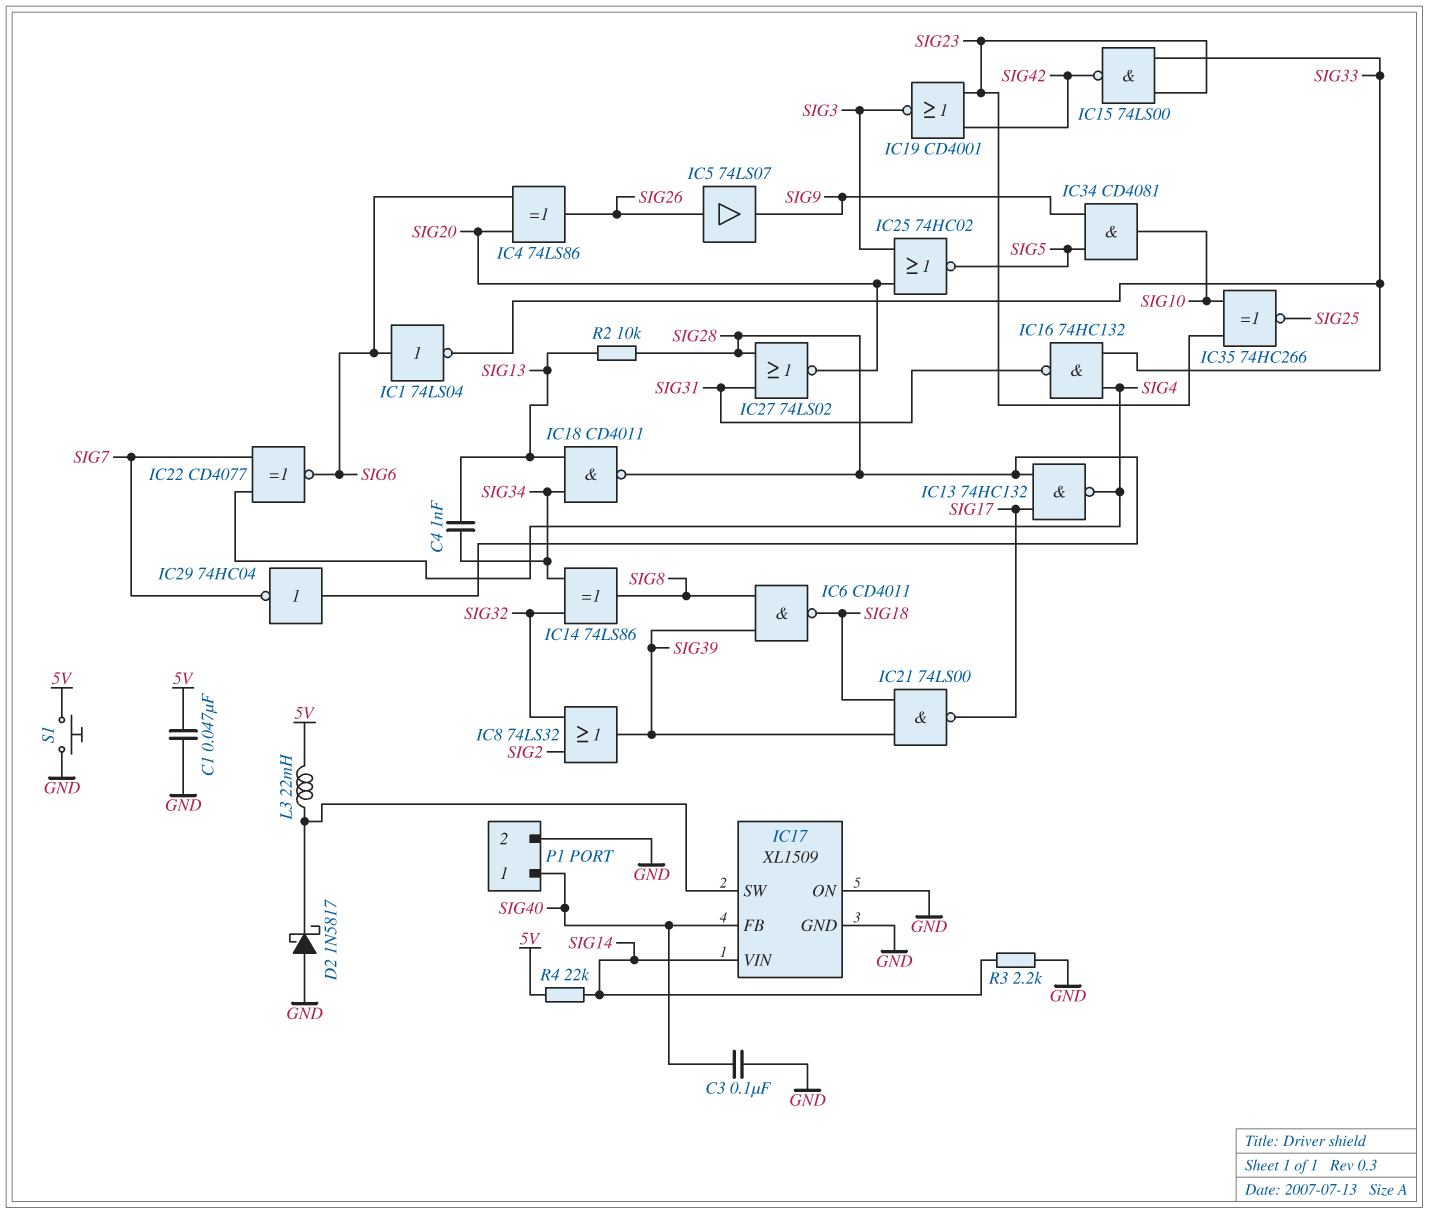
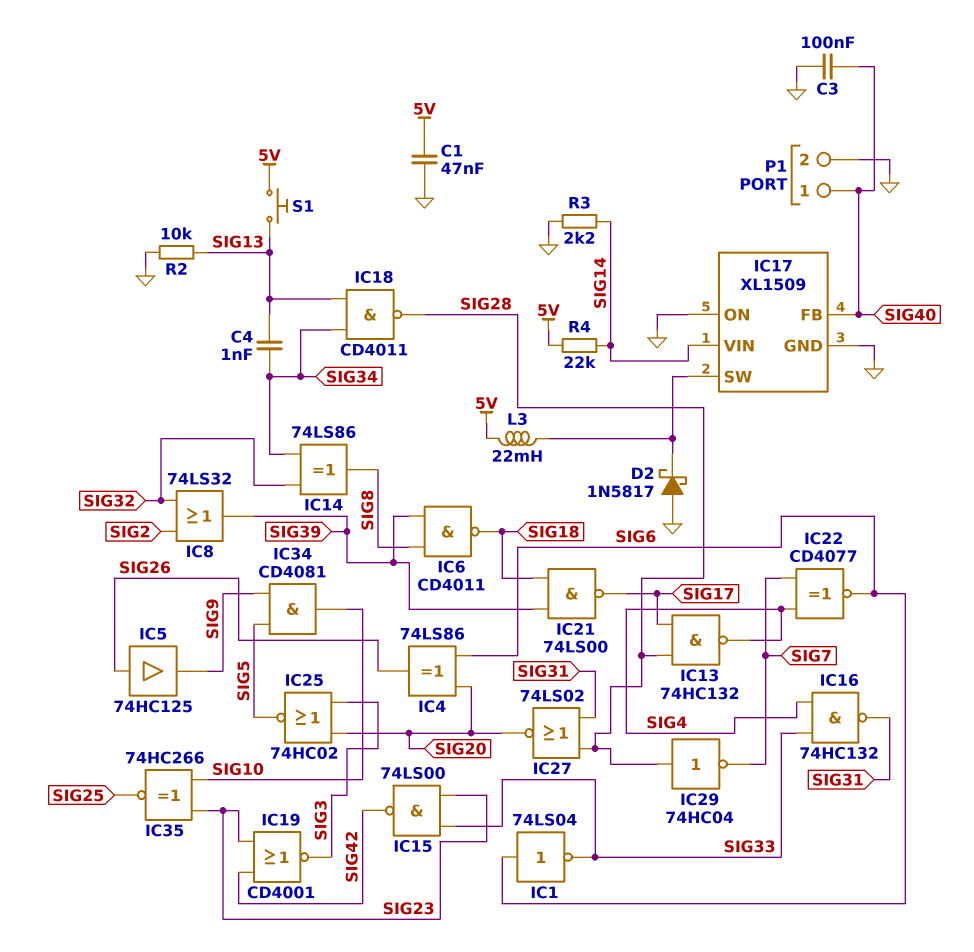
IC5: buffer 74LS07 (in SIG26, out SIG9) -> buffer 74HC125 (in SIG26, out SIG9)
R2: 10k (SIG13, SIG28) -> 10k (GND, SIG13)
S1: button (5V, GND) -> button (5V, SIG13)

